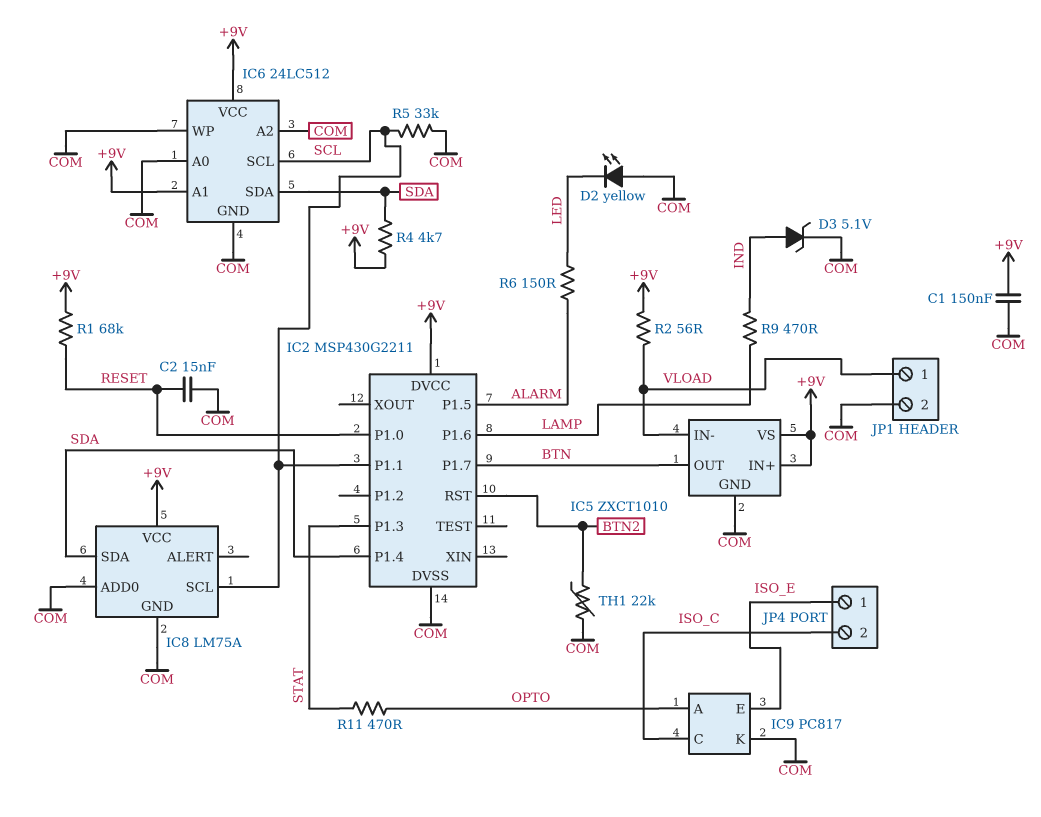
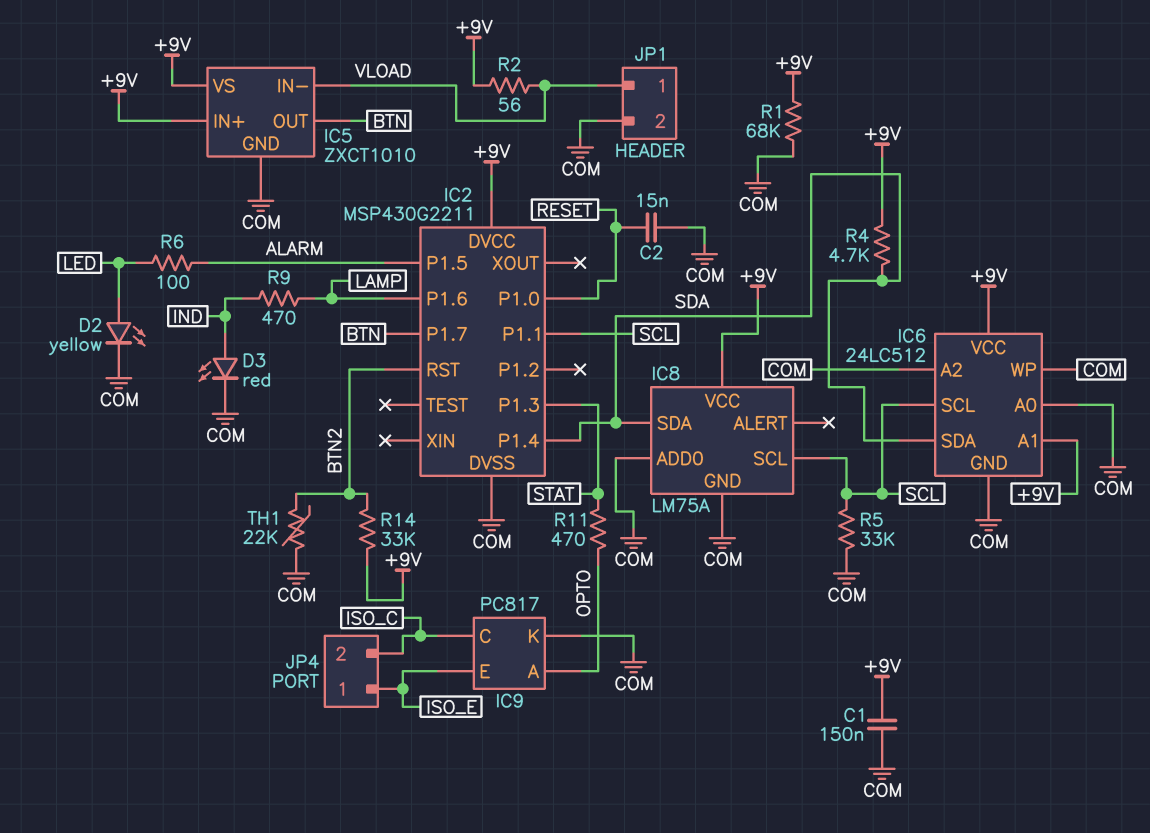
D2: LED yellow (A COM, K LED) -> LED yellow (A LED, K COM)
D3: zener 5.1V (A IND, K COM) -> LED red (A IND, K COM)
R1: 68k (+9V, RESET) -> 68k (+9V, COM)
R6: 150 (ALARM, LED) -> 100 (ALARM, LED)
R14: none -> 33k (+9V, BTN2)

